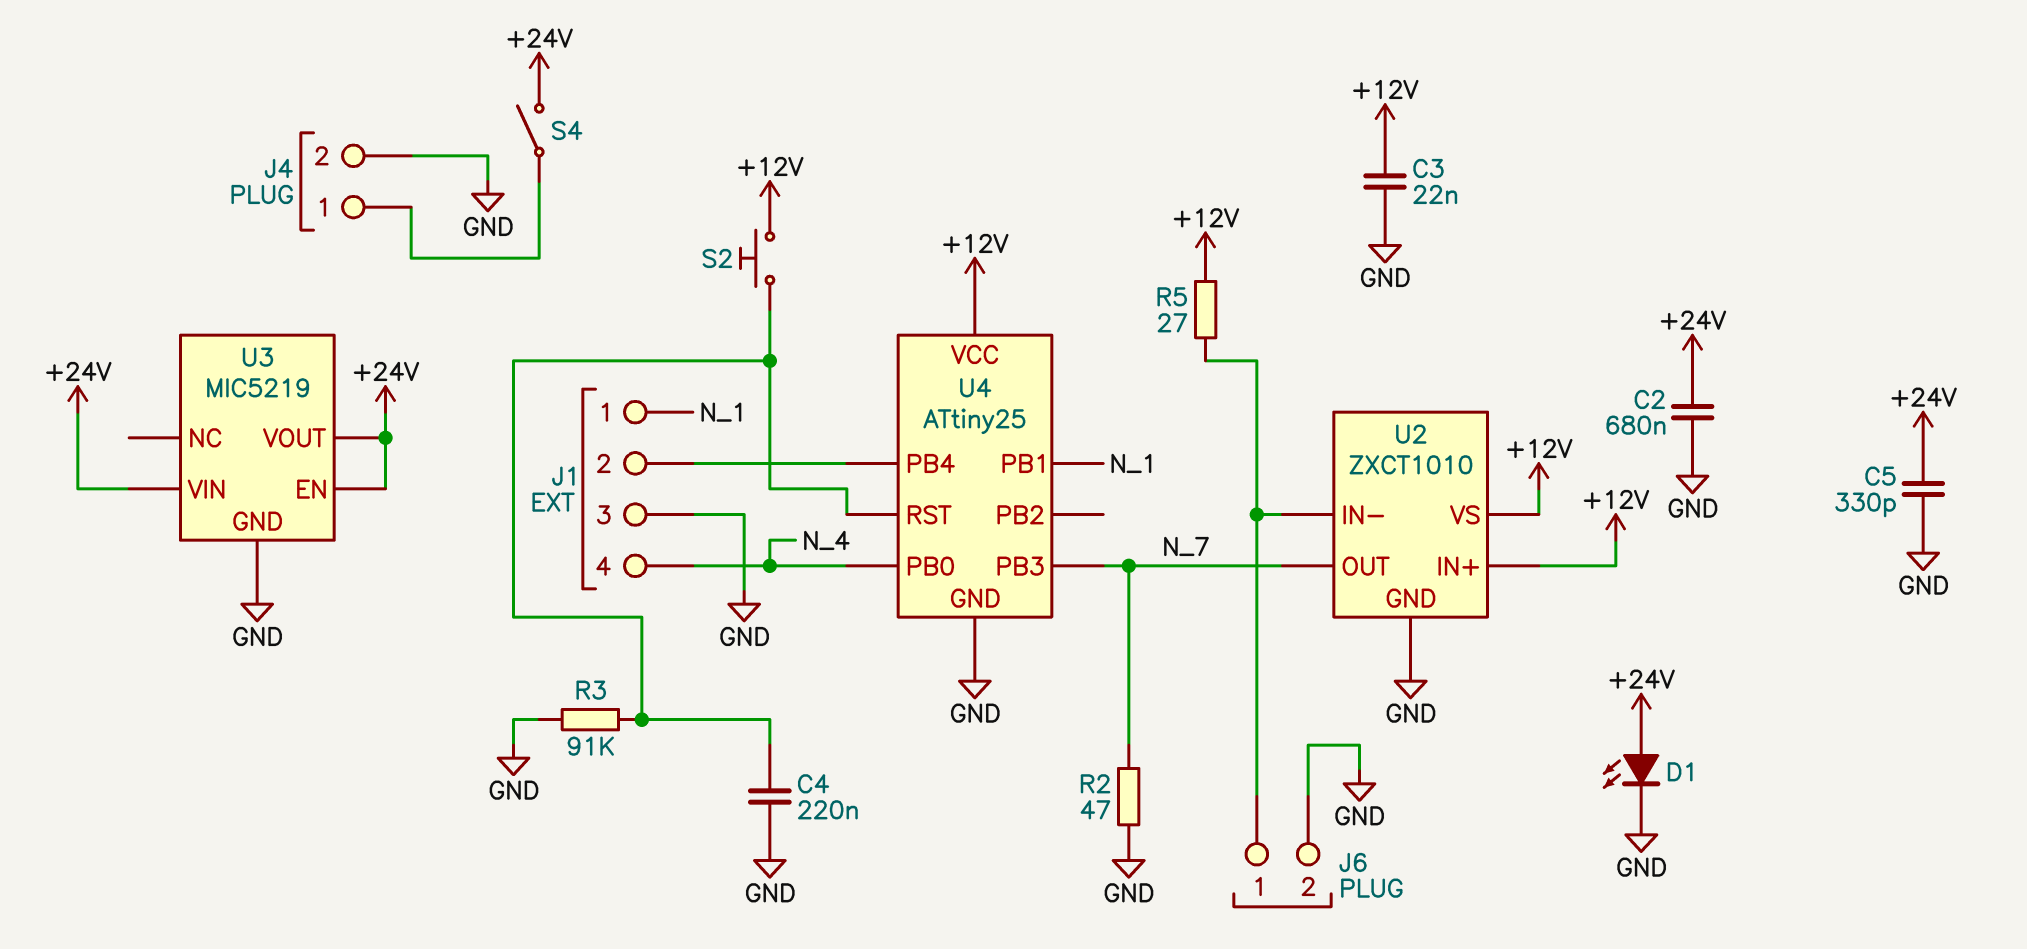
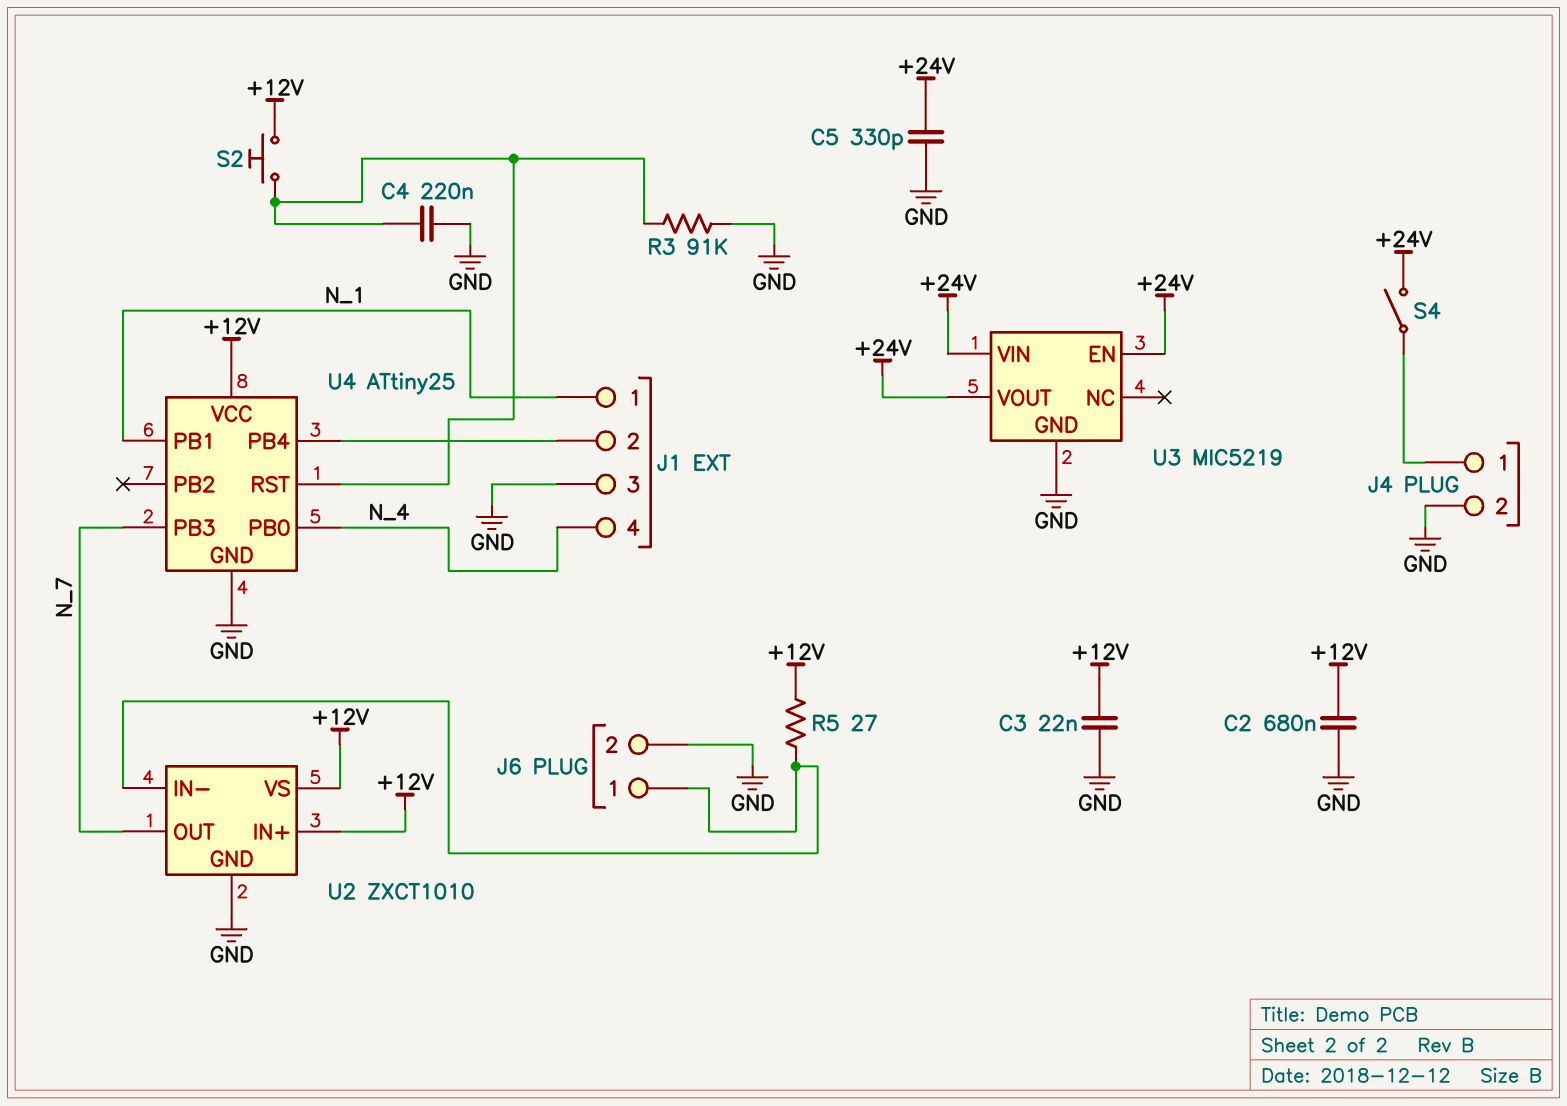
C2: 680nF (+24V, GND) -> 680nF (+12V, GND)
D1: LED (A +24V, K GND) -> none
R2: 47 (GND, N_7) -> none

